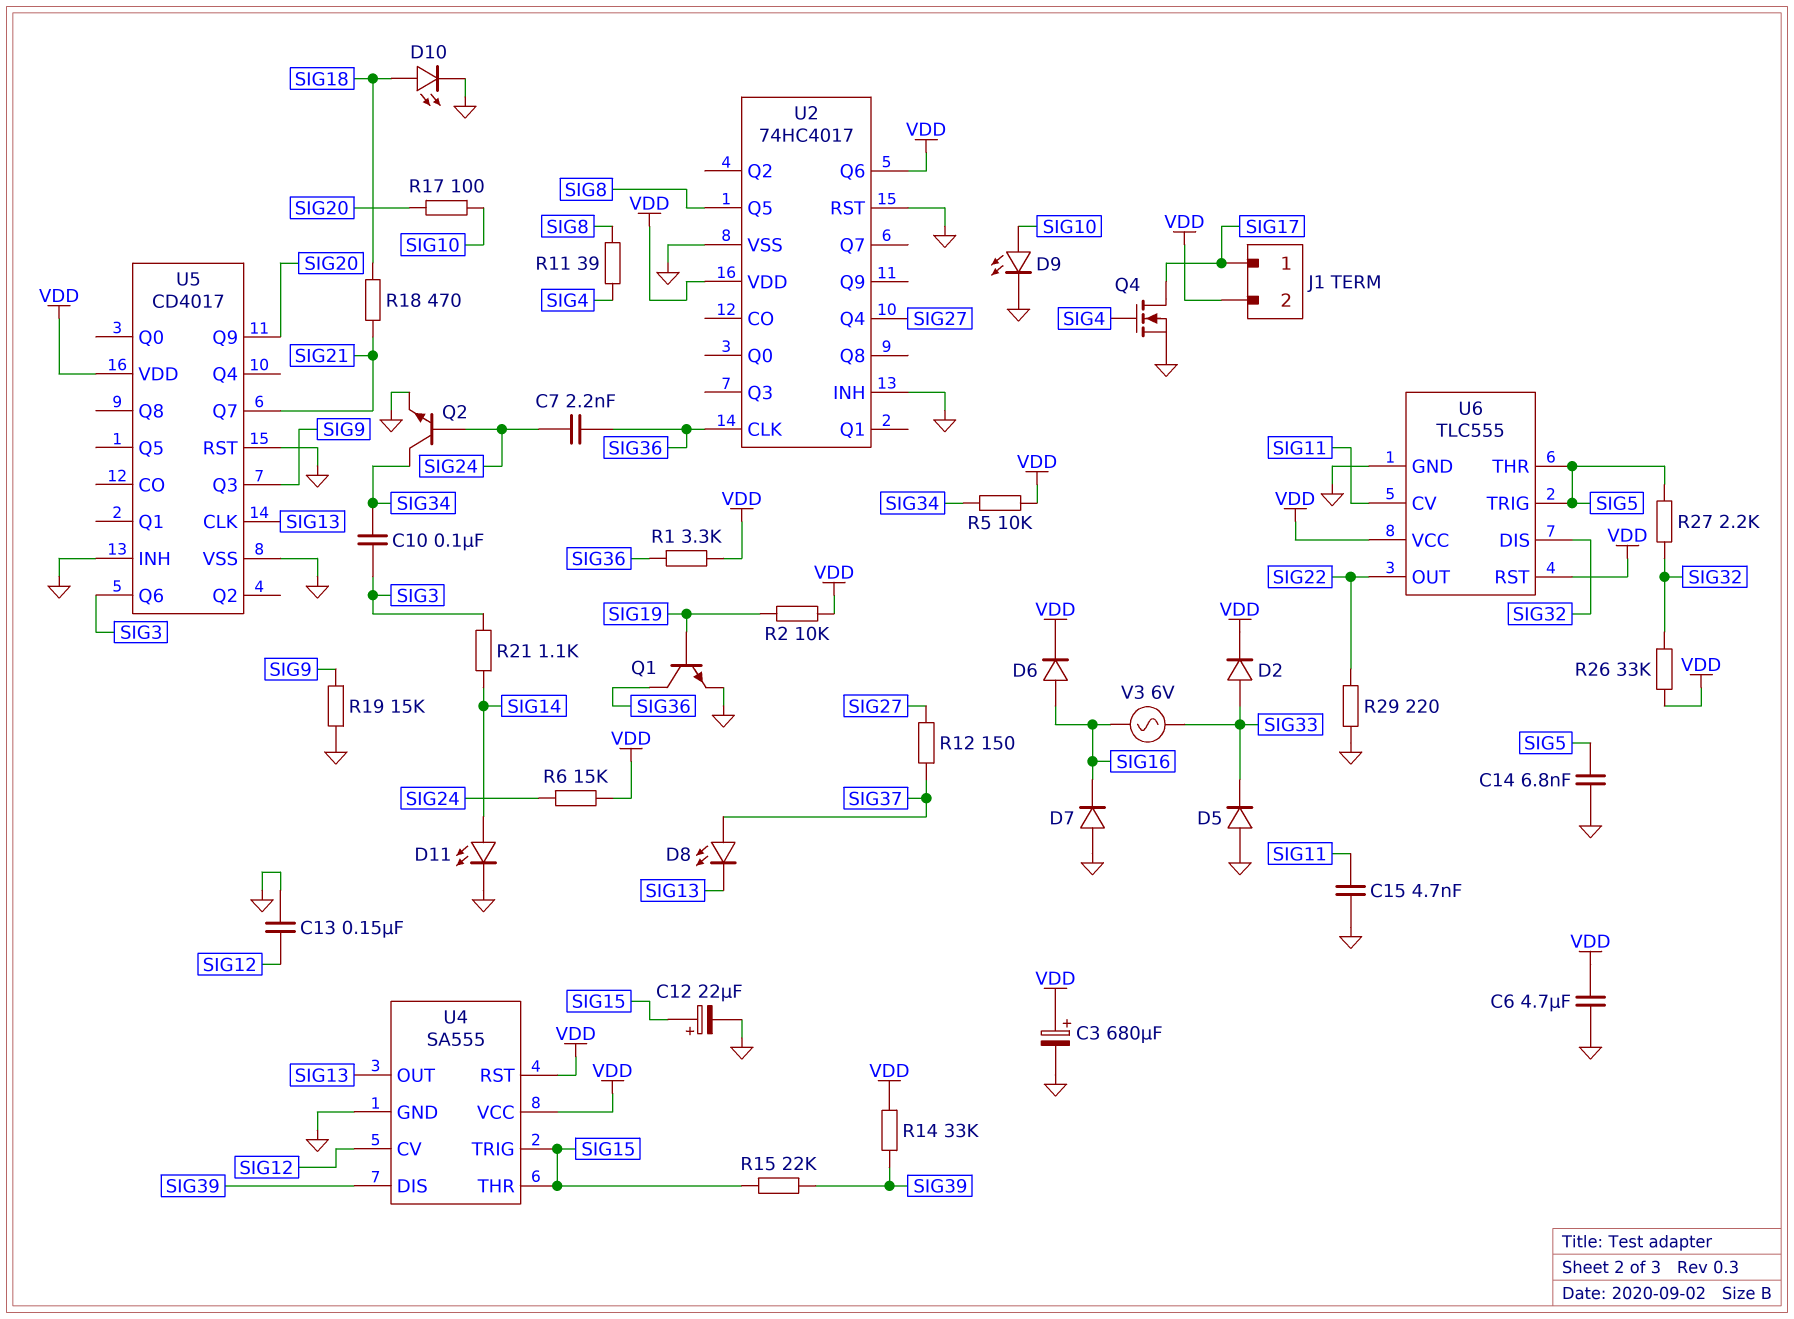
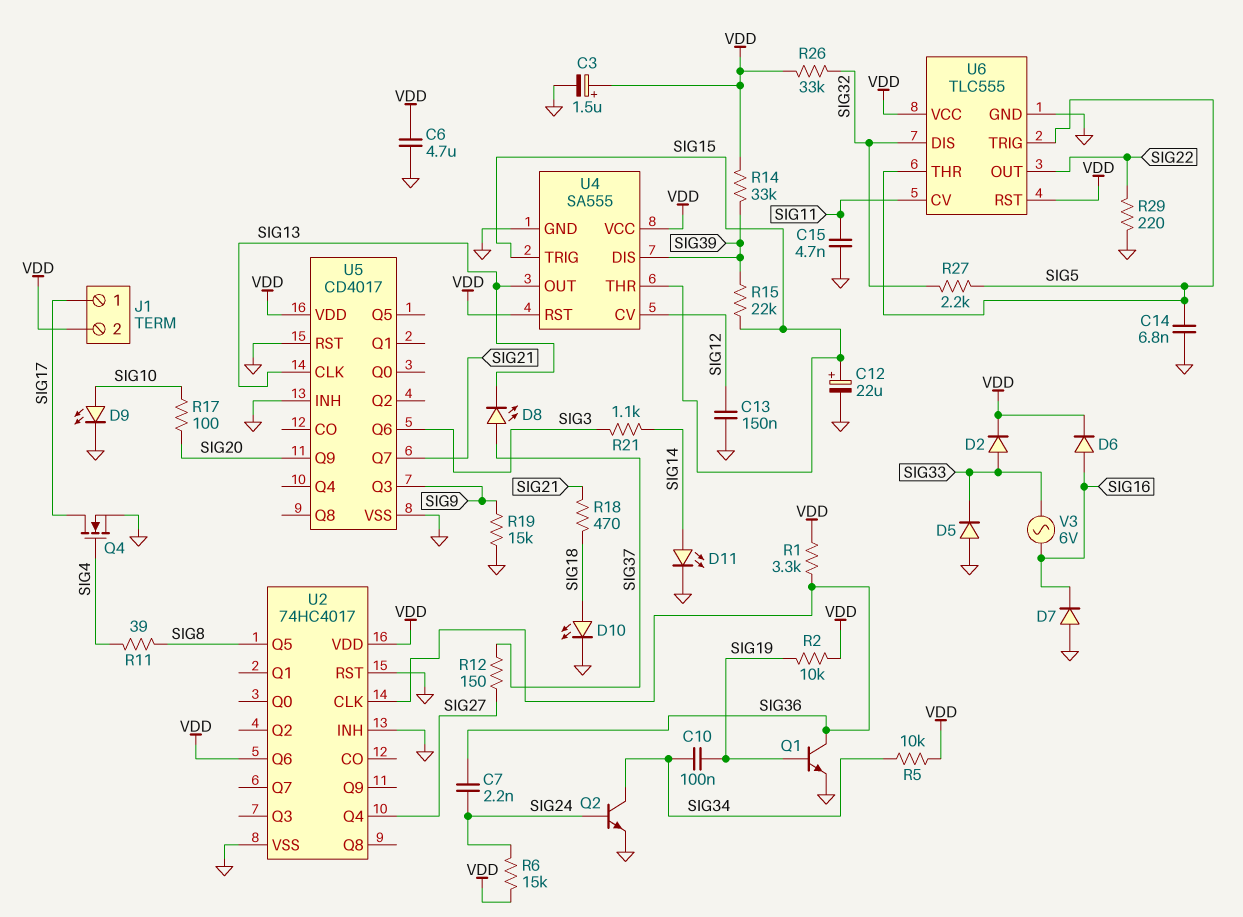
C3: 680uF (plus VDD, minus GND) -> 1.5uF (plus VDD, minus GND)
C10: 100nF (SIG3, SIG34) -> 100nF (SIG19, SIG34)

